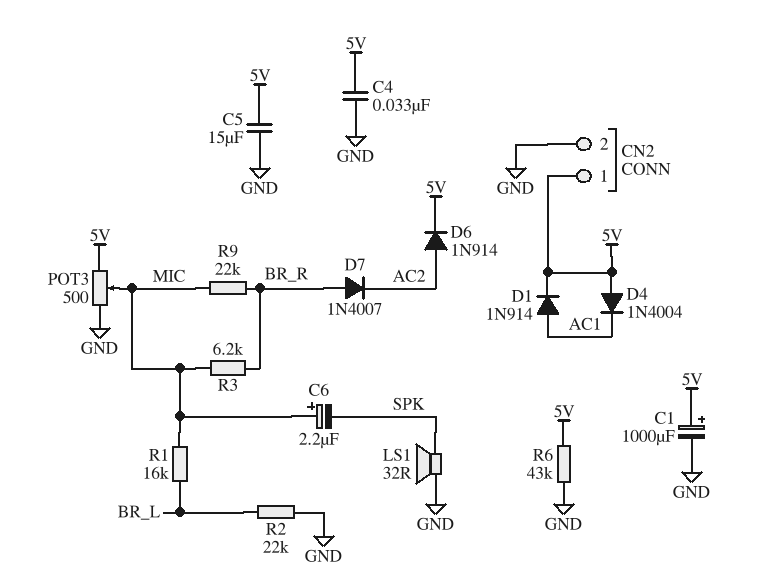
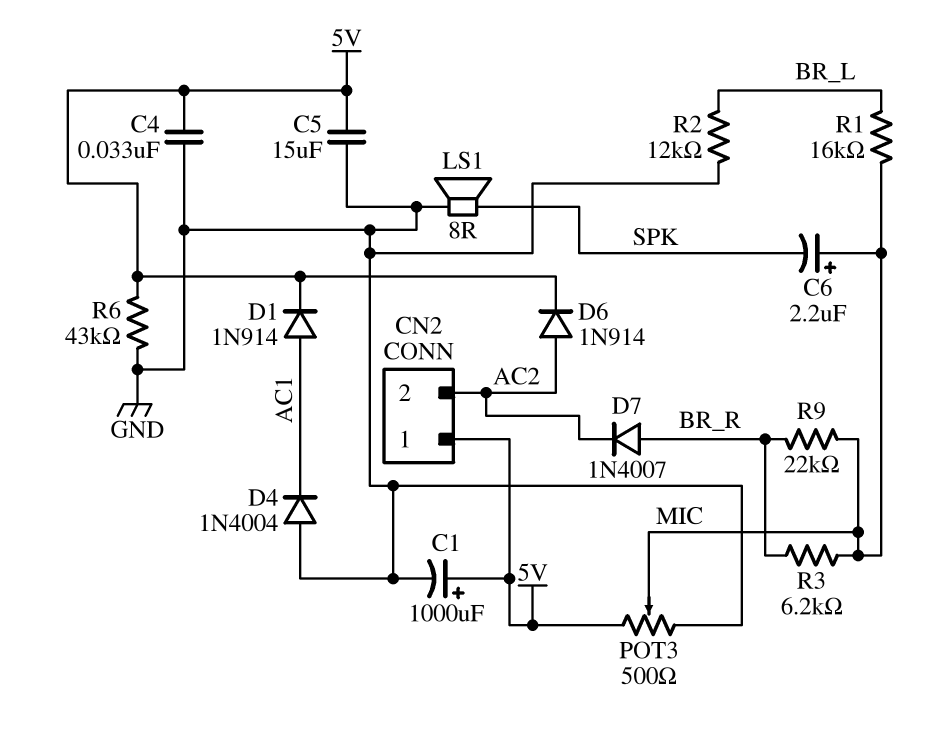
CN2 pin 2: GND -> AC2
D4: diode 1N4004 (A 5V, K AC1) -> diode 1N4004 (A GND, K AC1)
LS1: speaker 32R (GND, SPK) -> speaker 8R (GND, SPK)
R2: 22k (BR_L, GND) -> 12k (BR_L, GND)

